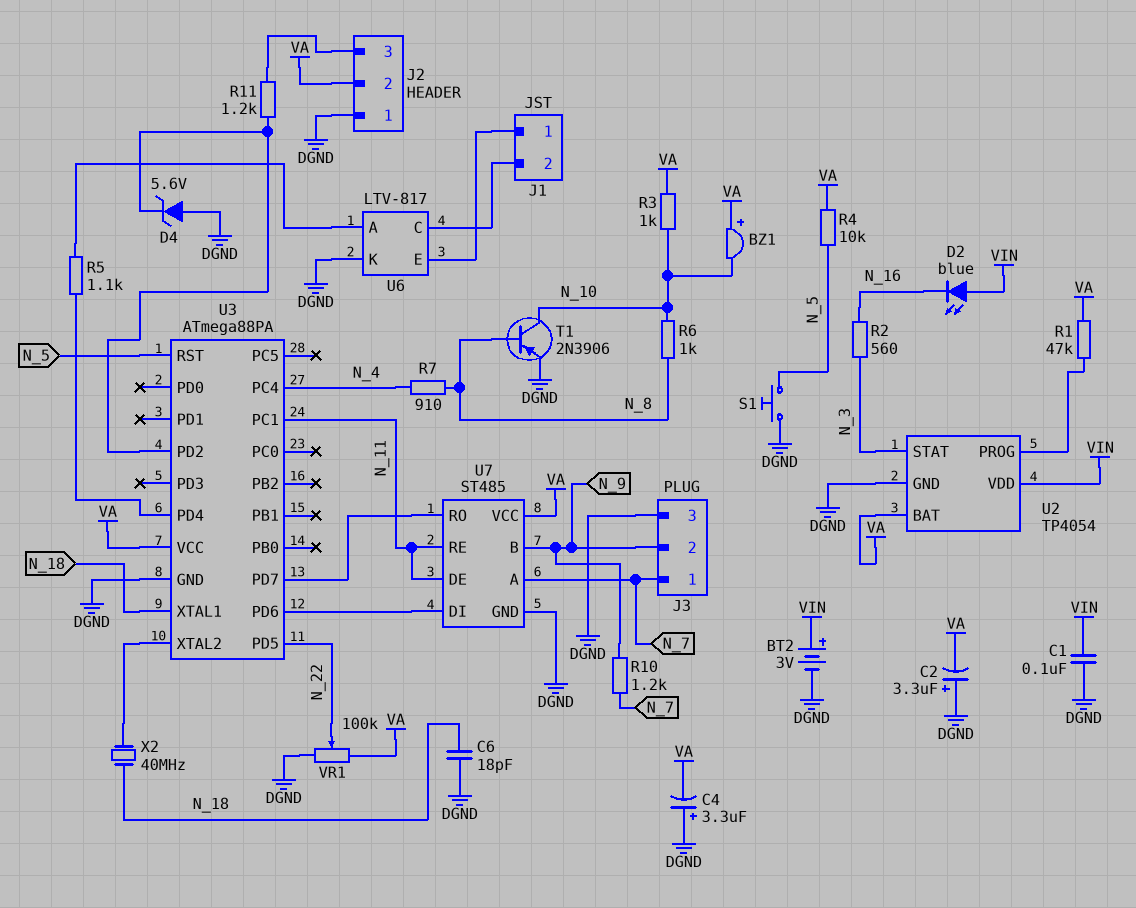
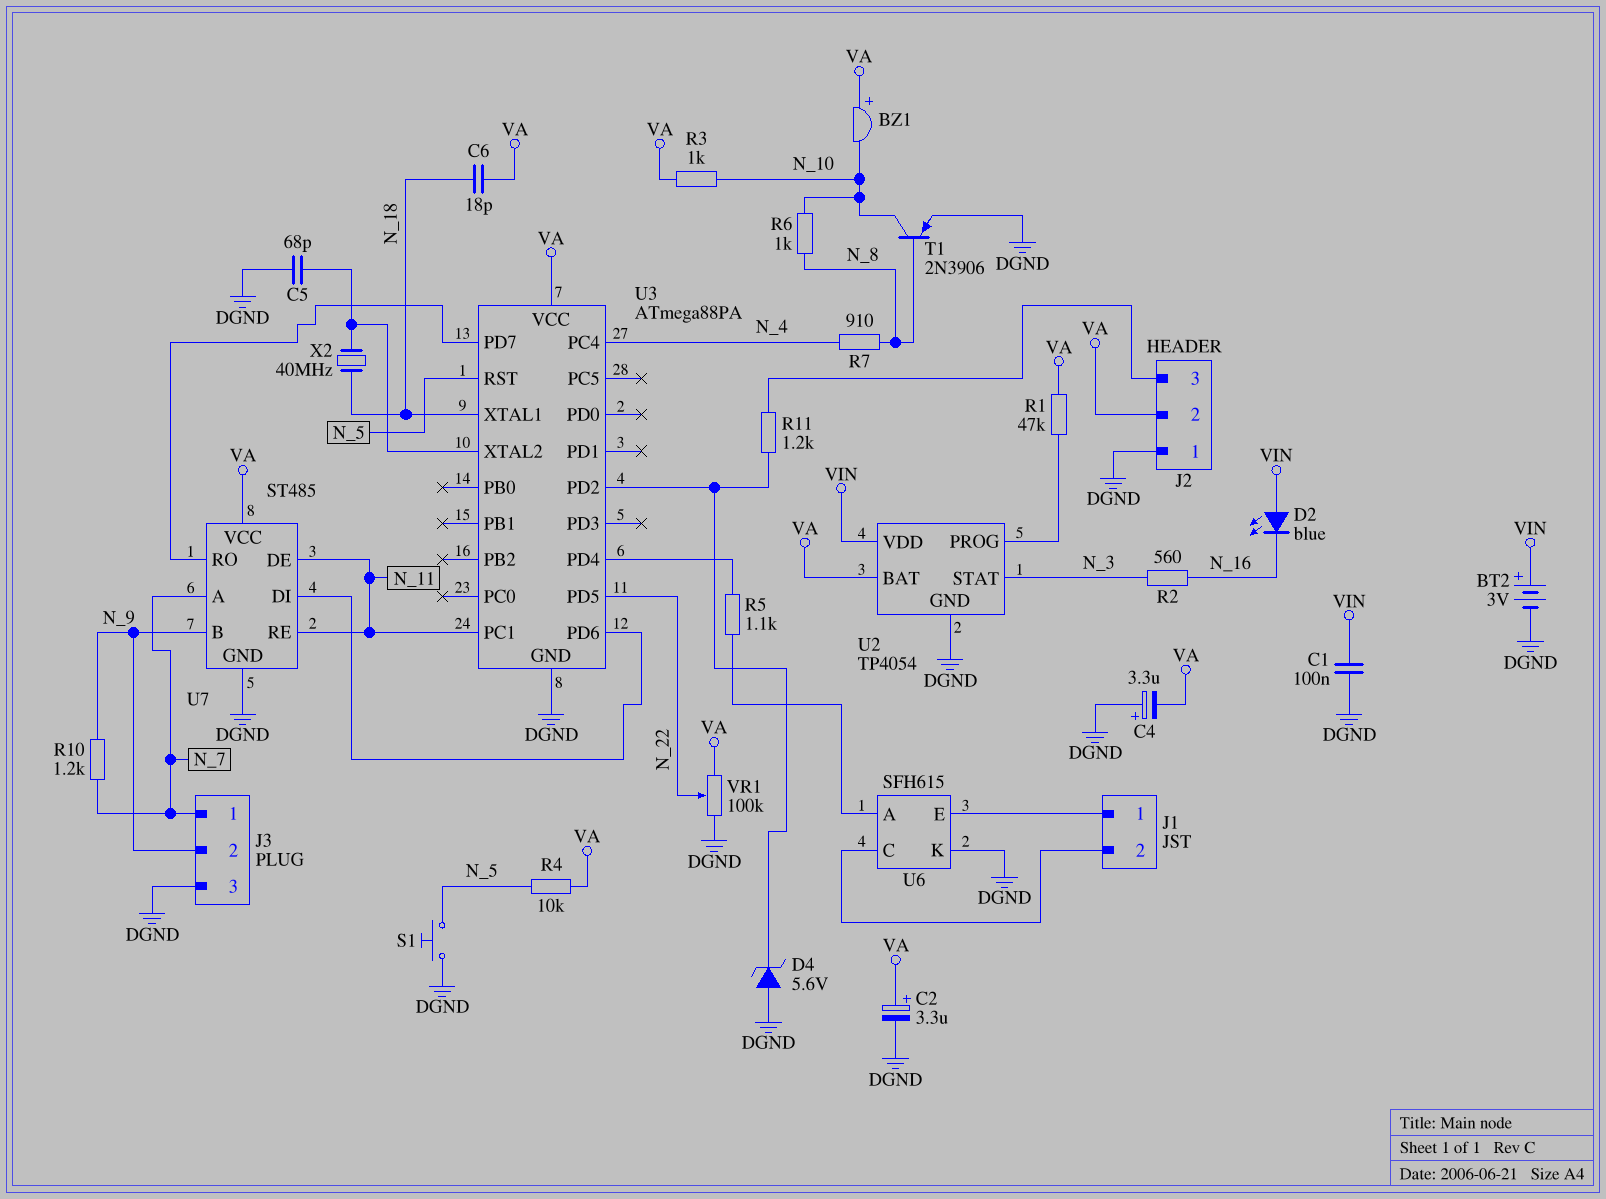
C2: 3.3uF (plus DGND, minus VA) -> 3.3uF (plus VA, minus DGND)
C5: none -> 68pF (DGND, U3/XTAL2)
C6: 18pF (DGND, N_18) -> 18pF (N_18, VA)
U6: LTV-817 -> SFH615

